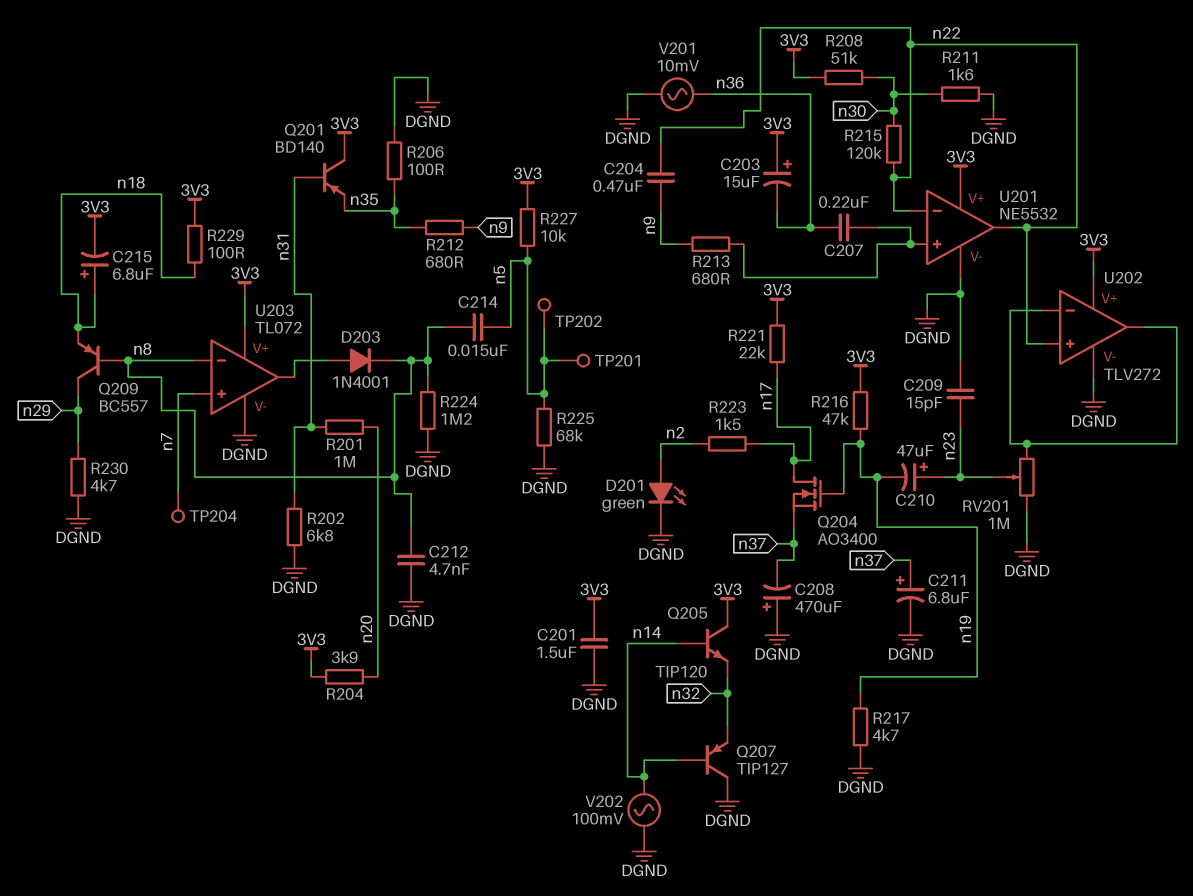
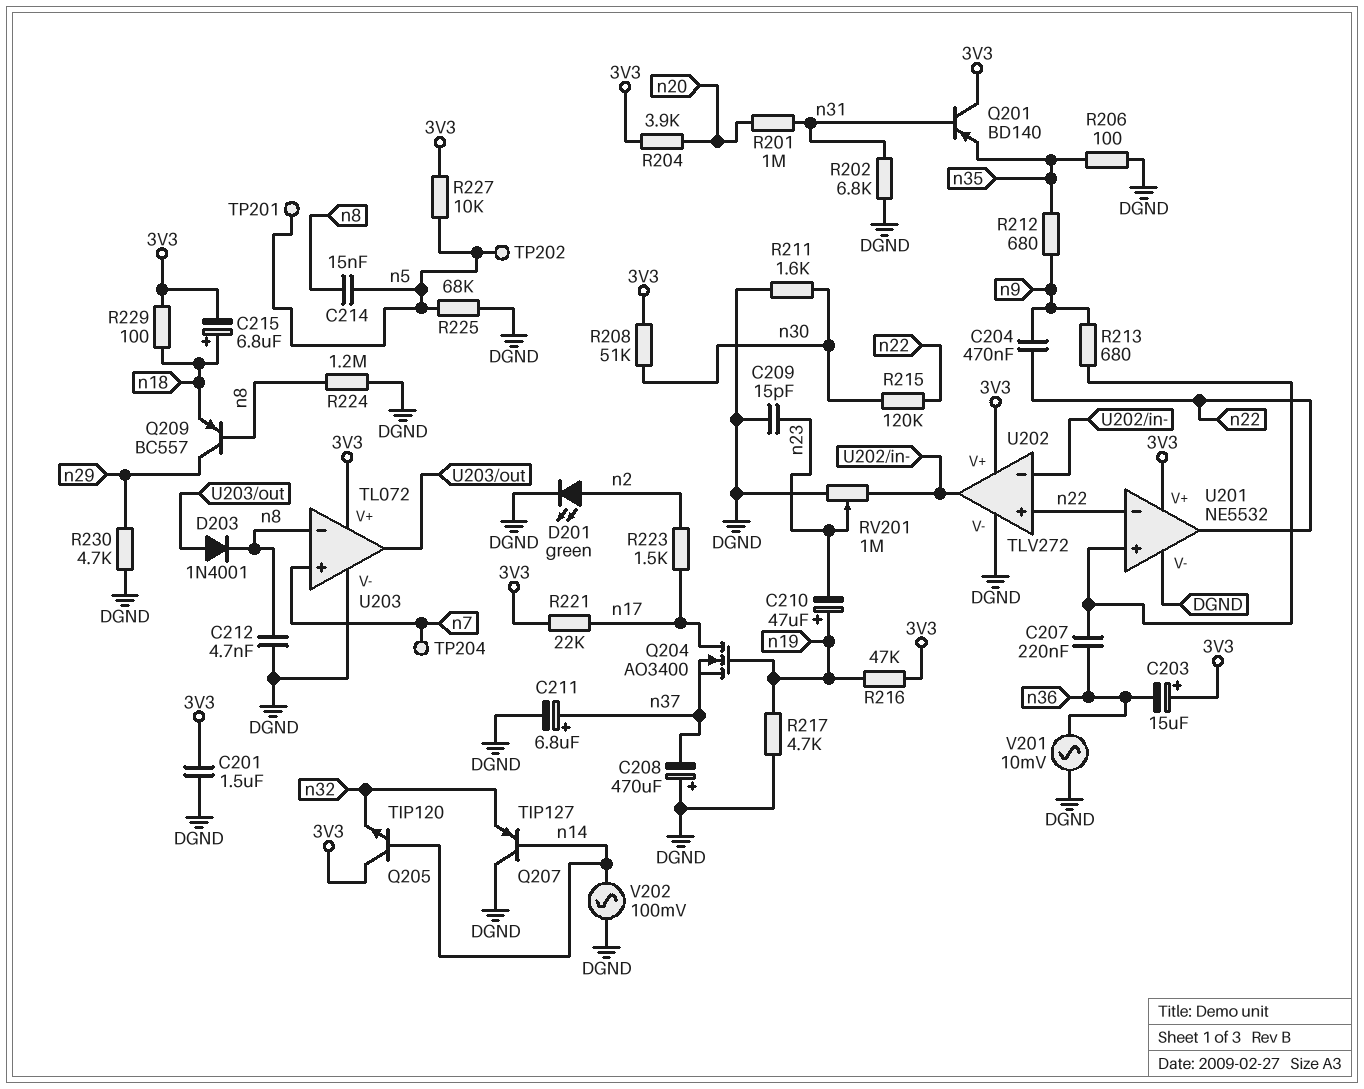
C210: 47uF (plus n23, minus n19) -> 47uF (plus n19, minus n23)

